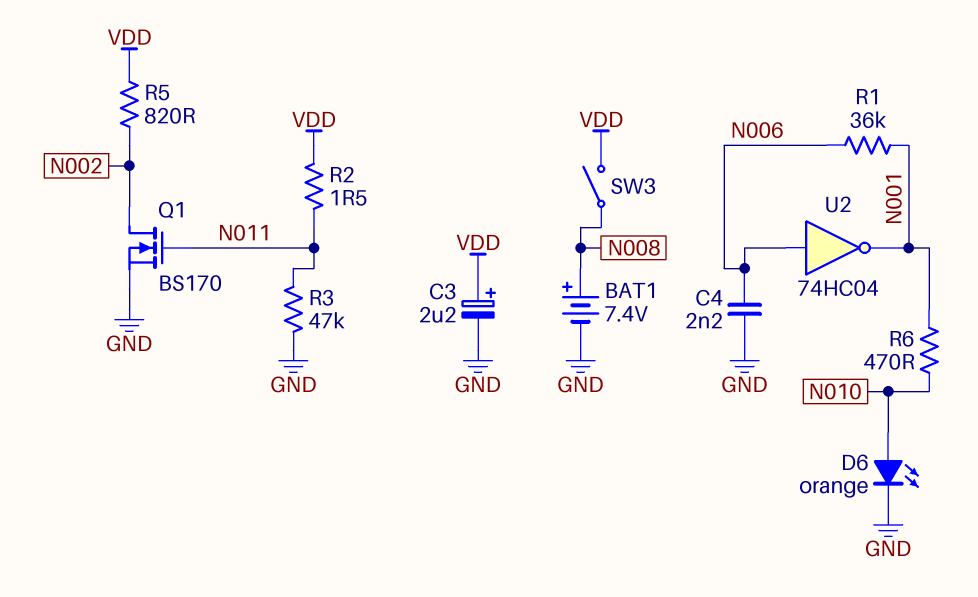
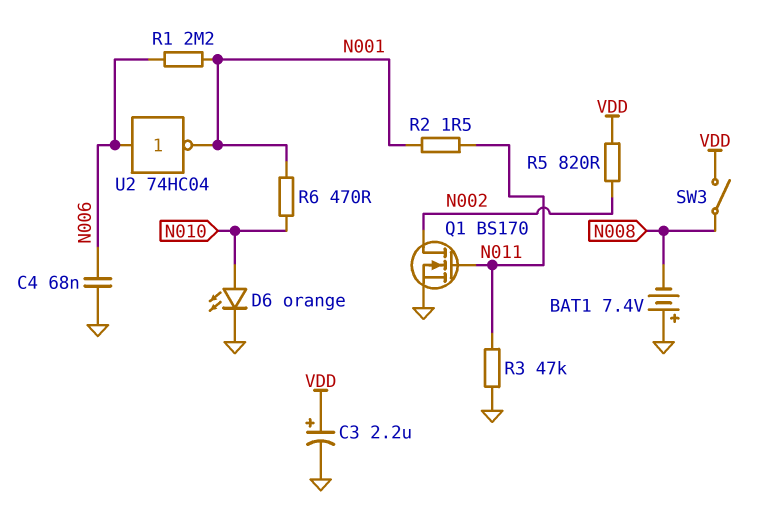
BAT1: 7.4V (plus N008, minus GND) -> 7.4V (plus GND, minus N008)
C4: 2.2nF (GND, N006) -> 68nF (GND, N006)
R1: 36k (N001, N006) -> 2.2M (N001, N006)
R2: 1.5 (N011, VDD) -> 1.5 (N001, N011)

